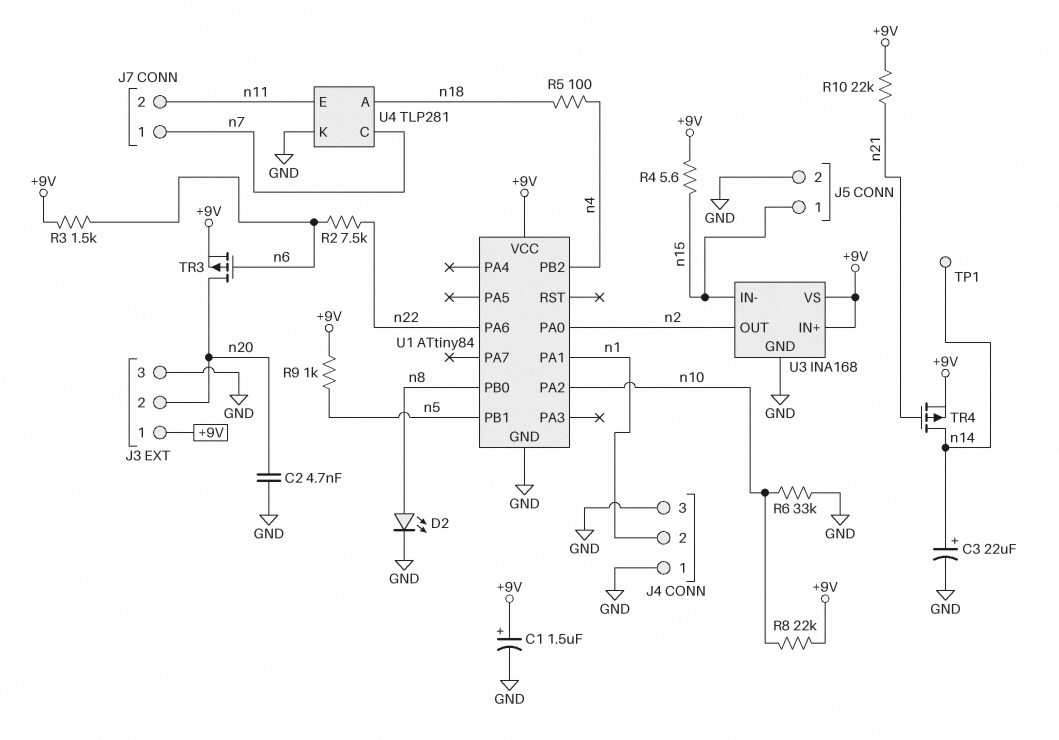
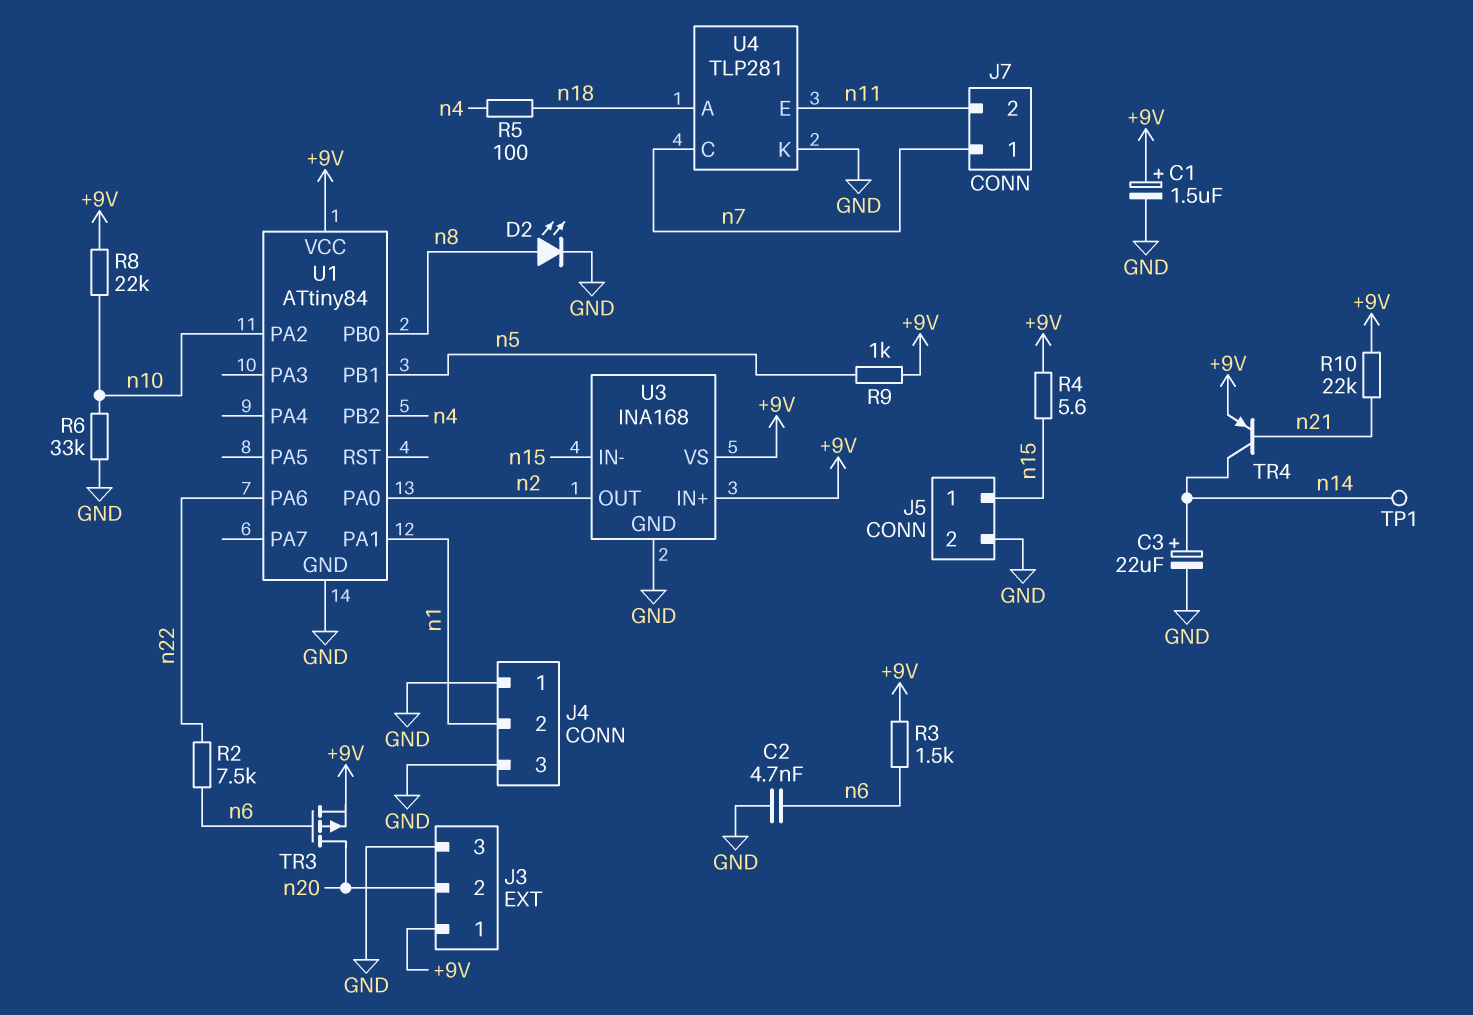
C2: 4.7nF (GND, n20) -> 4.7nF (GND, n6)
TR4: PMOS (G n21, D n14, S +9V) -> PNP (B n21, C n14, E +9V)

